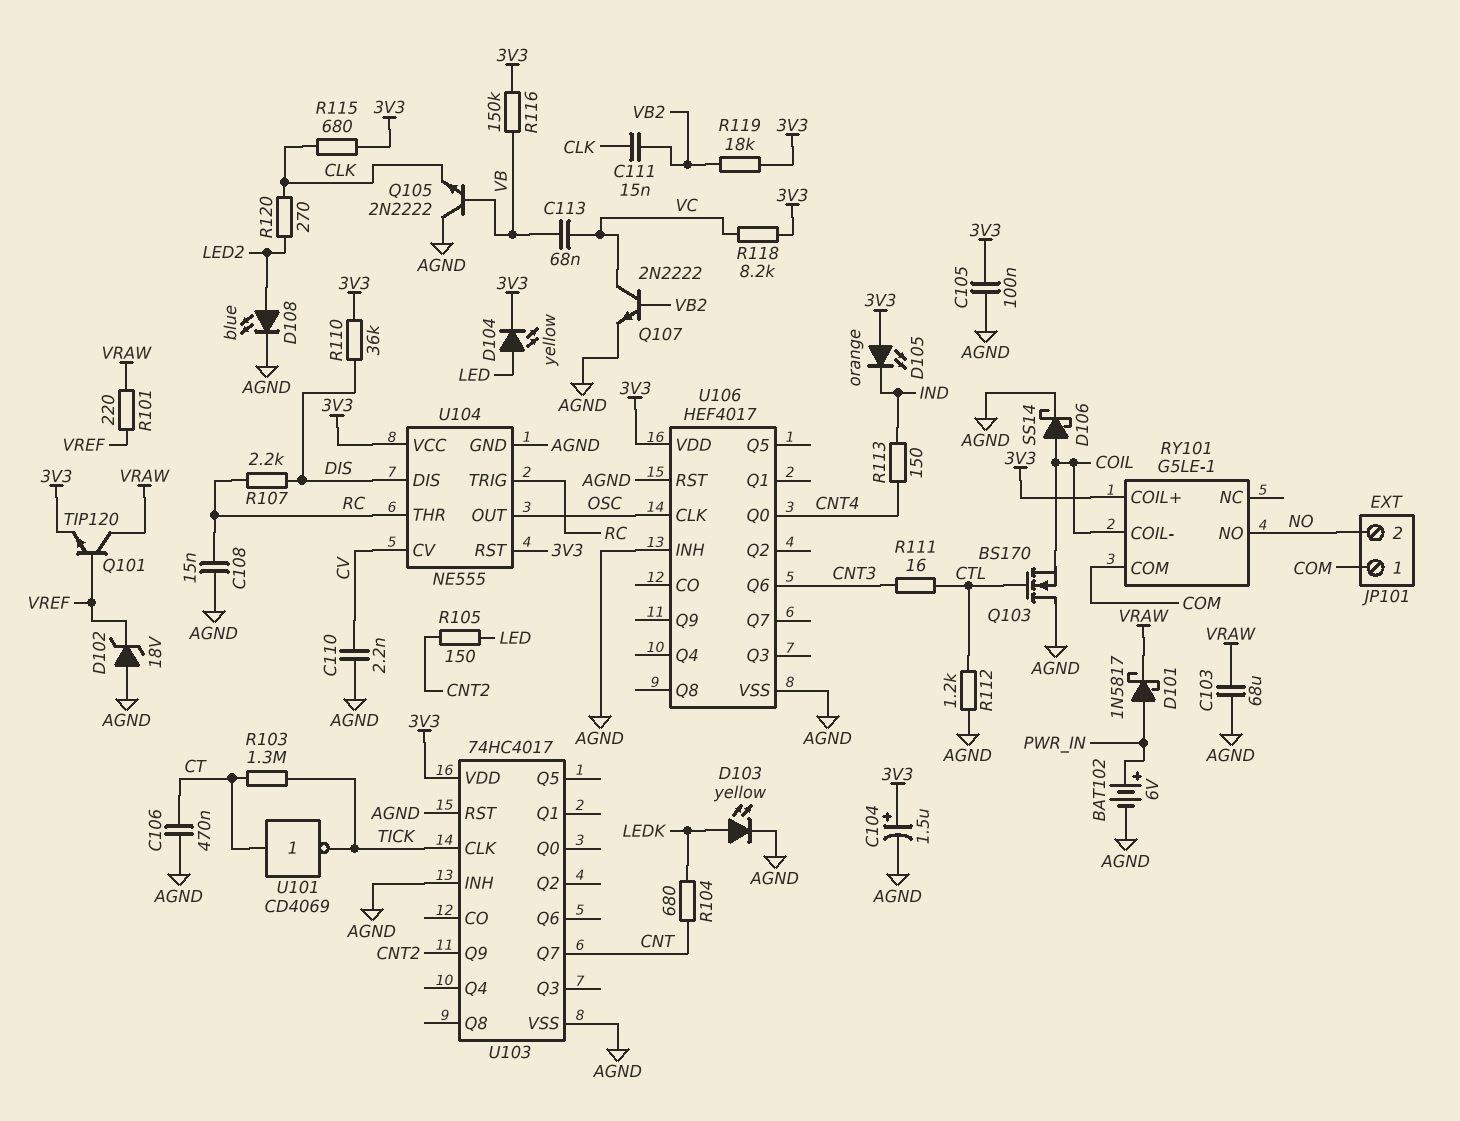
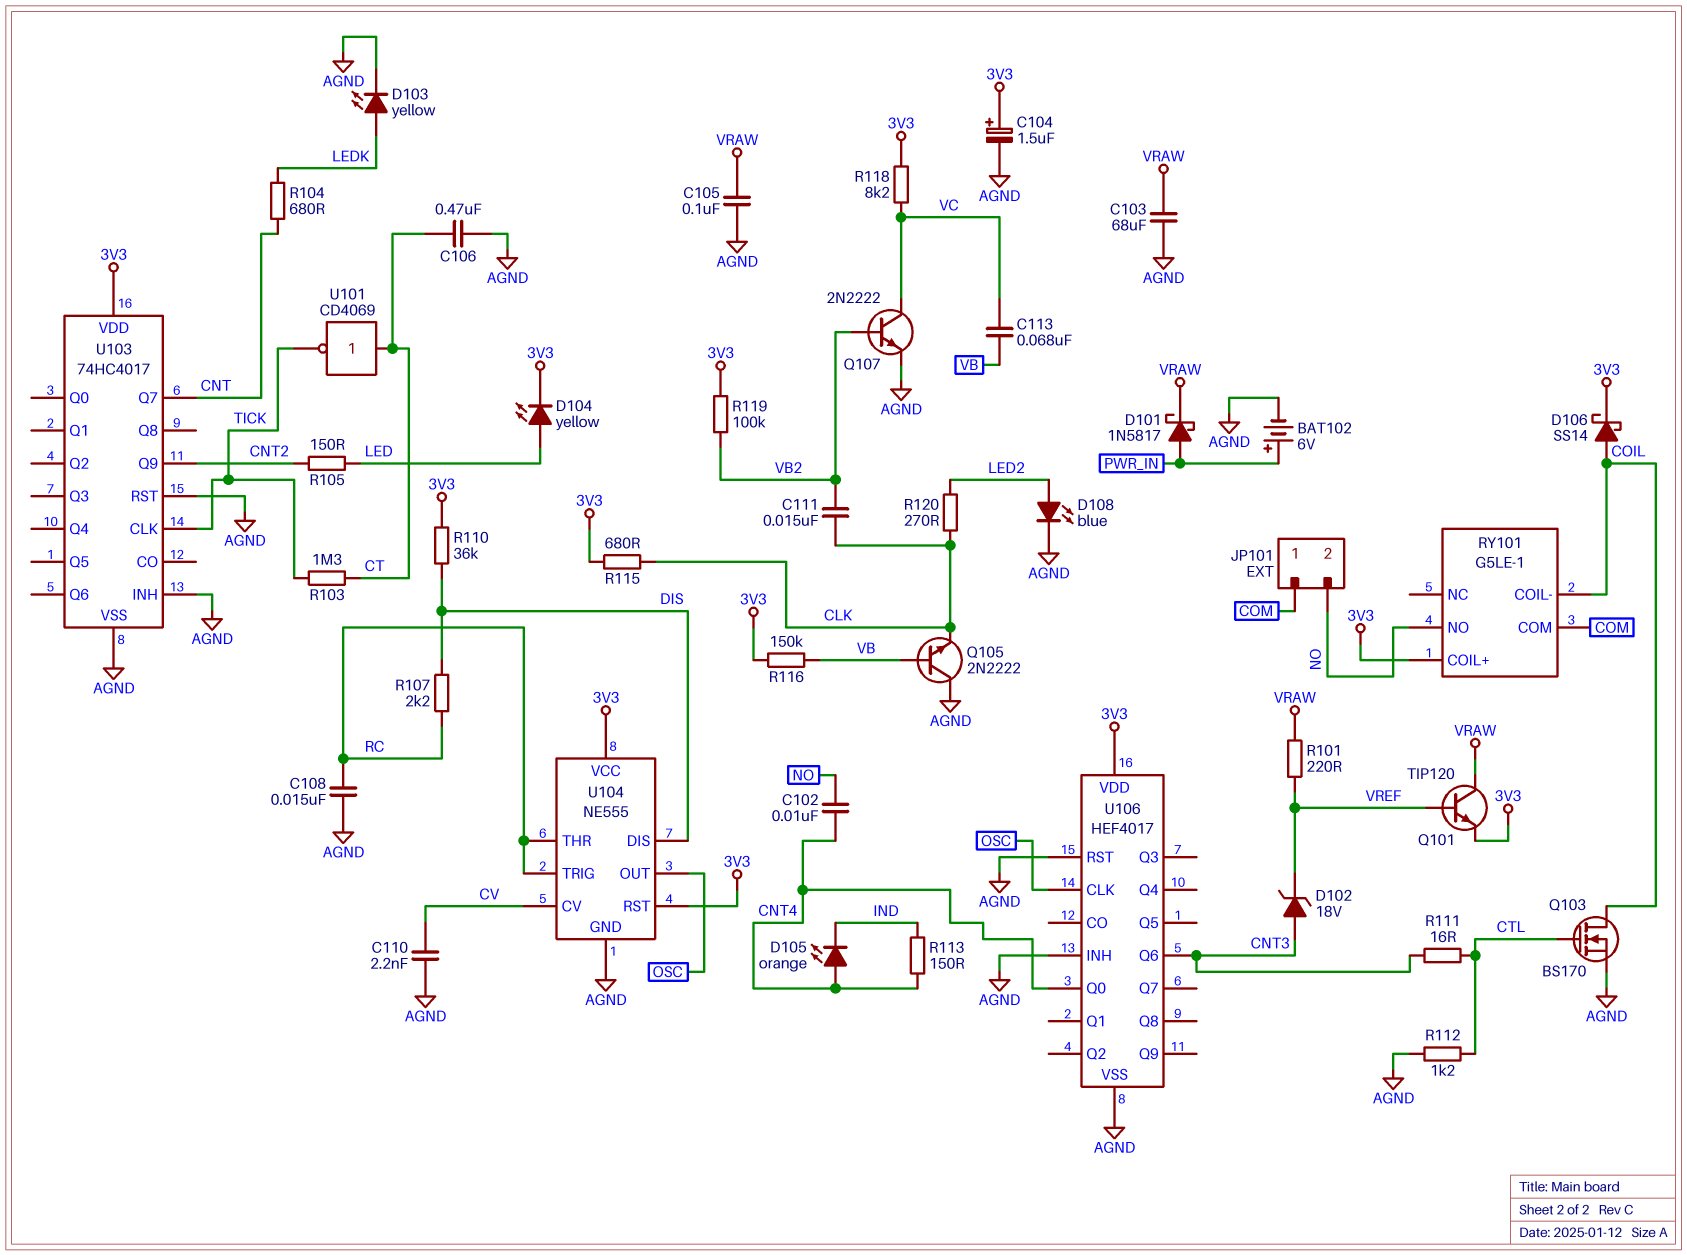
C102: none -> 10nF (CNT4, NO)
C105: 100nF (3V3, AGND) -> 100nF (AGND, VRAW)
D102: zener 18V (A AGND, K VREF) -> zener 18V (A CNT3, K VREF)
D105: LED orange (A 3V3, K IND) -> LED orange (A CNT4, K IND)
D106: schottky SS14 (A COIL, K AGND) -> schottky SS14 (A COIL, K 3V3)
Q103: NMOS BS170 (G CTL, D AGND, S COIL) -> NMOS BS170 (G CTL, D COIL, S AGND)
R119: 18k (3V3, VB2) -> 100k (3V3, VB2)

